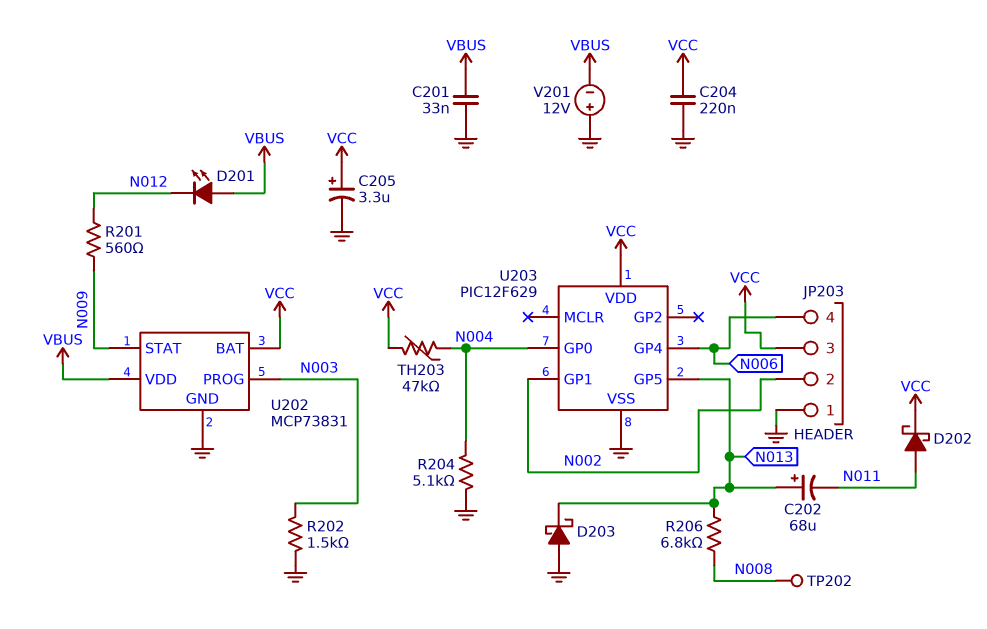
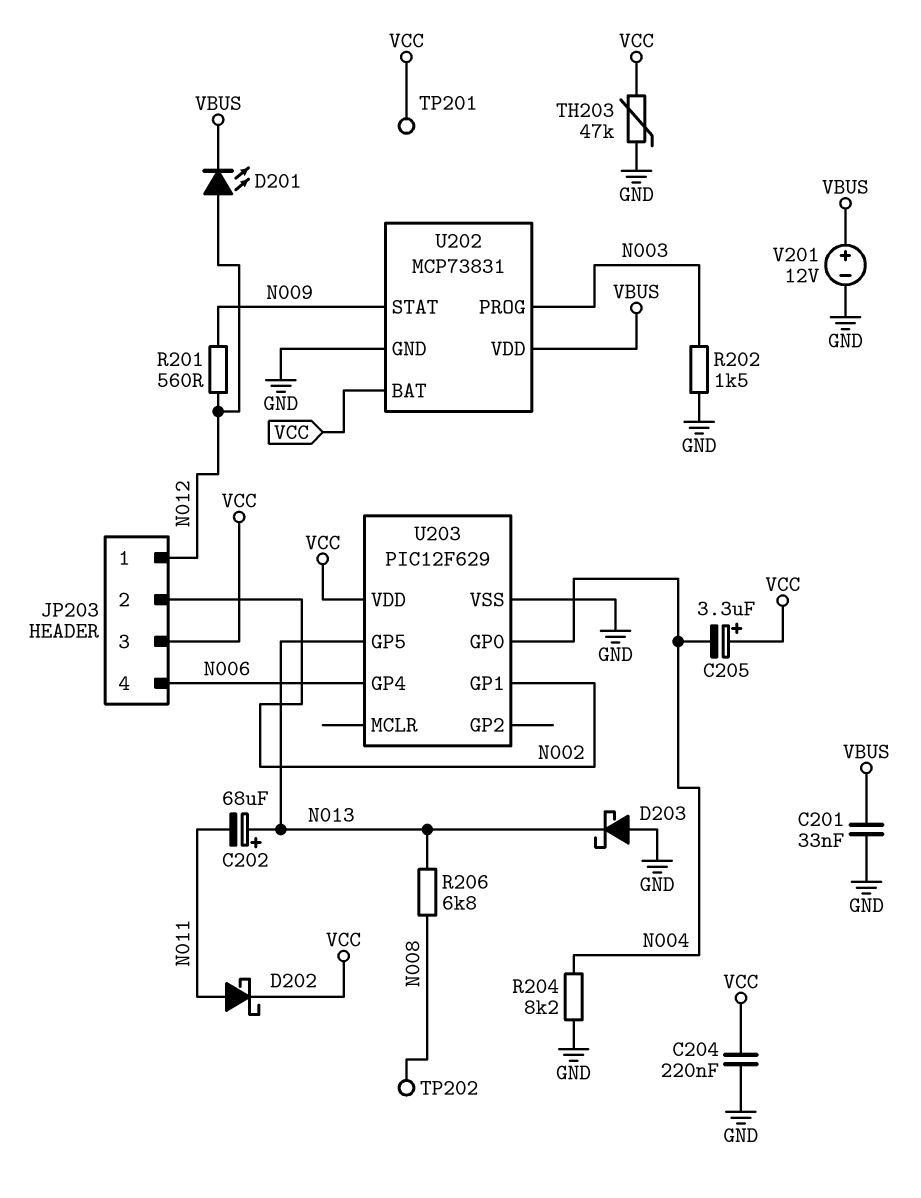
C205: 3.3uF (plus VCC, minus GND) -> 3.3uF (plus VCC, minus N004)
D201: LED (A VBUS, K N012) -> LED (A N012, K VBUS)
JP203 pin 1: GND -> N012
R204: 5.1k (GND, N004) -> 8.2k (GND, N004)
TH203: 47k (N004, VCC) -> 47k (GND, VCC)
TP201: none -> test point (VCC)
V201: 12V (plus GND, minus VBUS) -> 12V (plus VBUS, minus GND)

